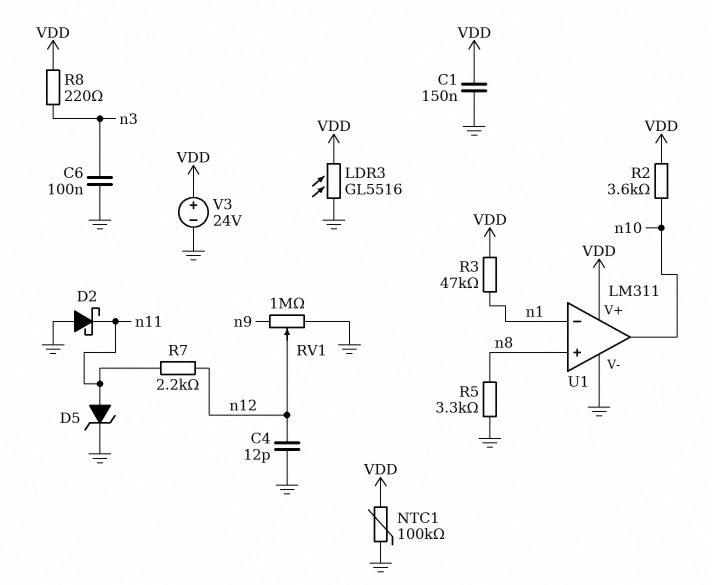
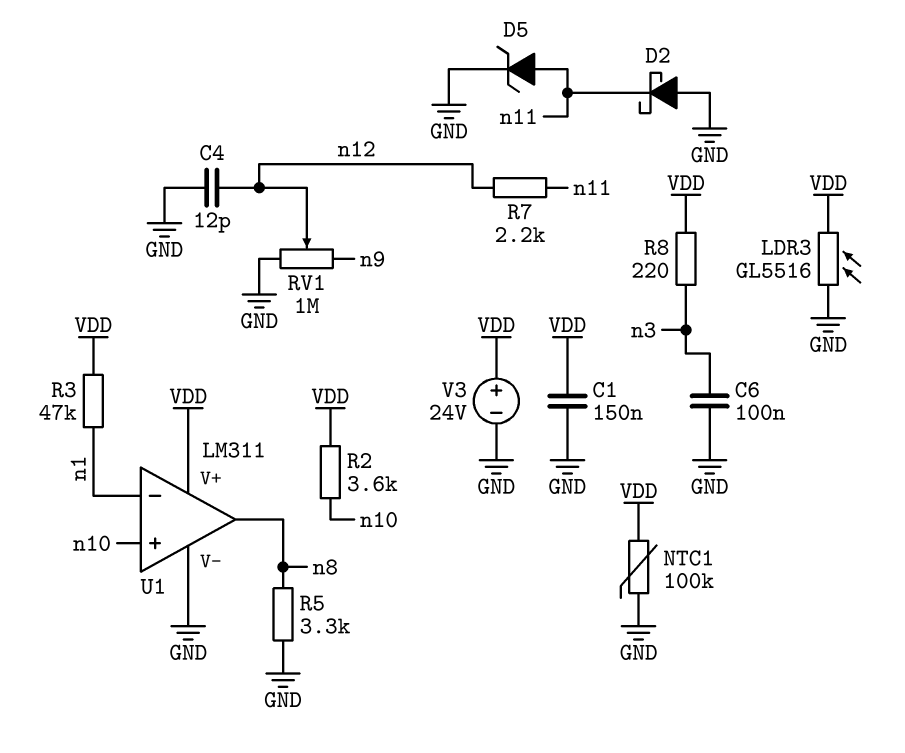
U1 pin in+: n8 -> n10
U1 pin out: n10 -> n8

